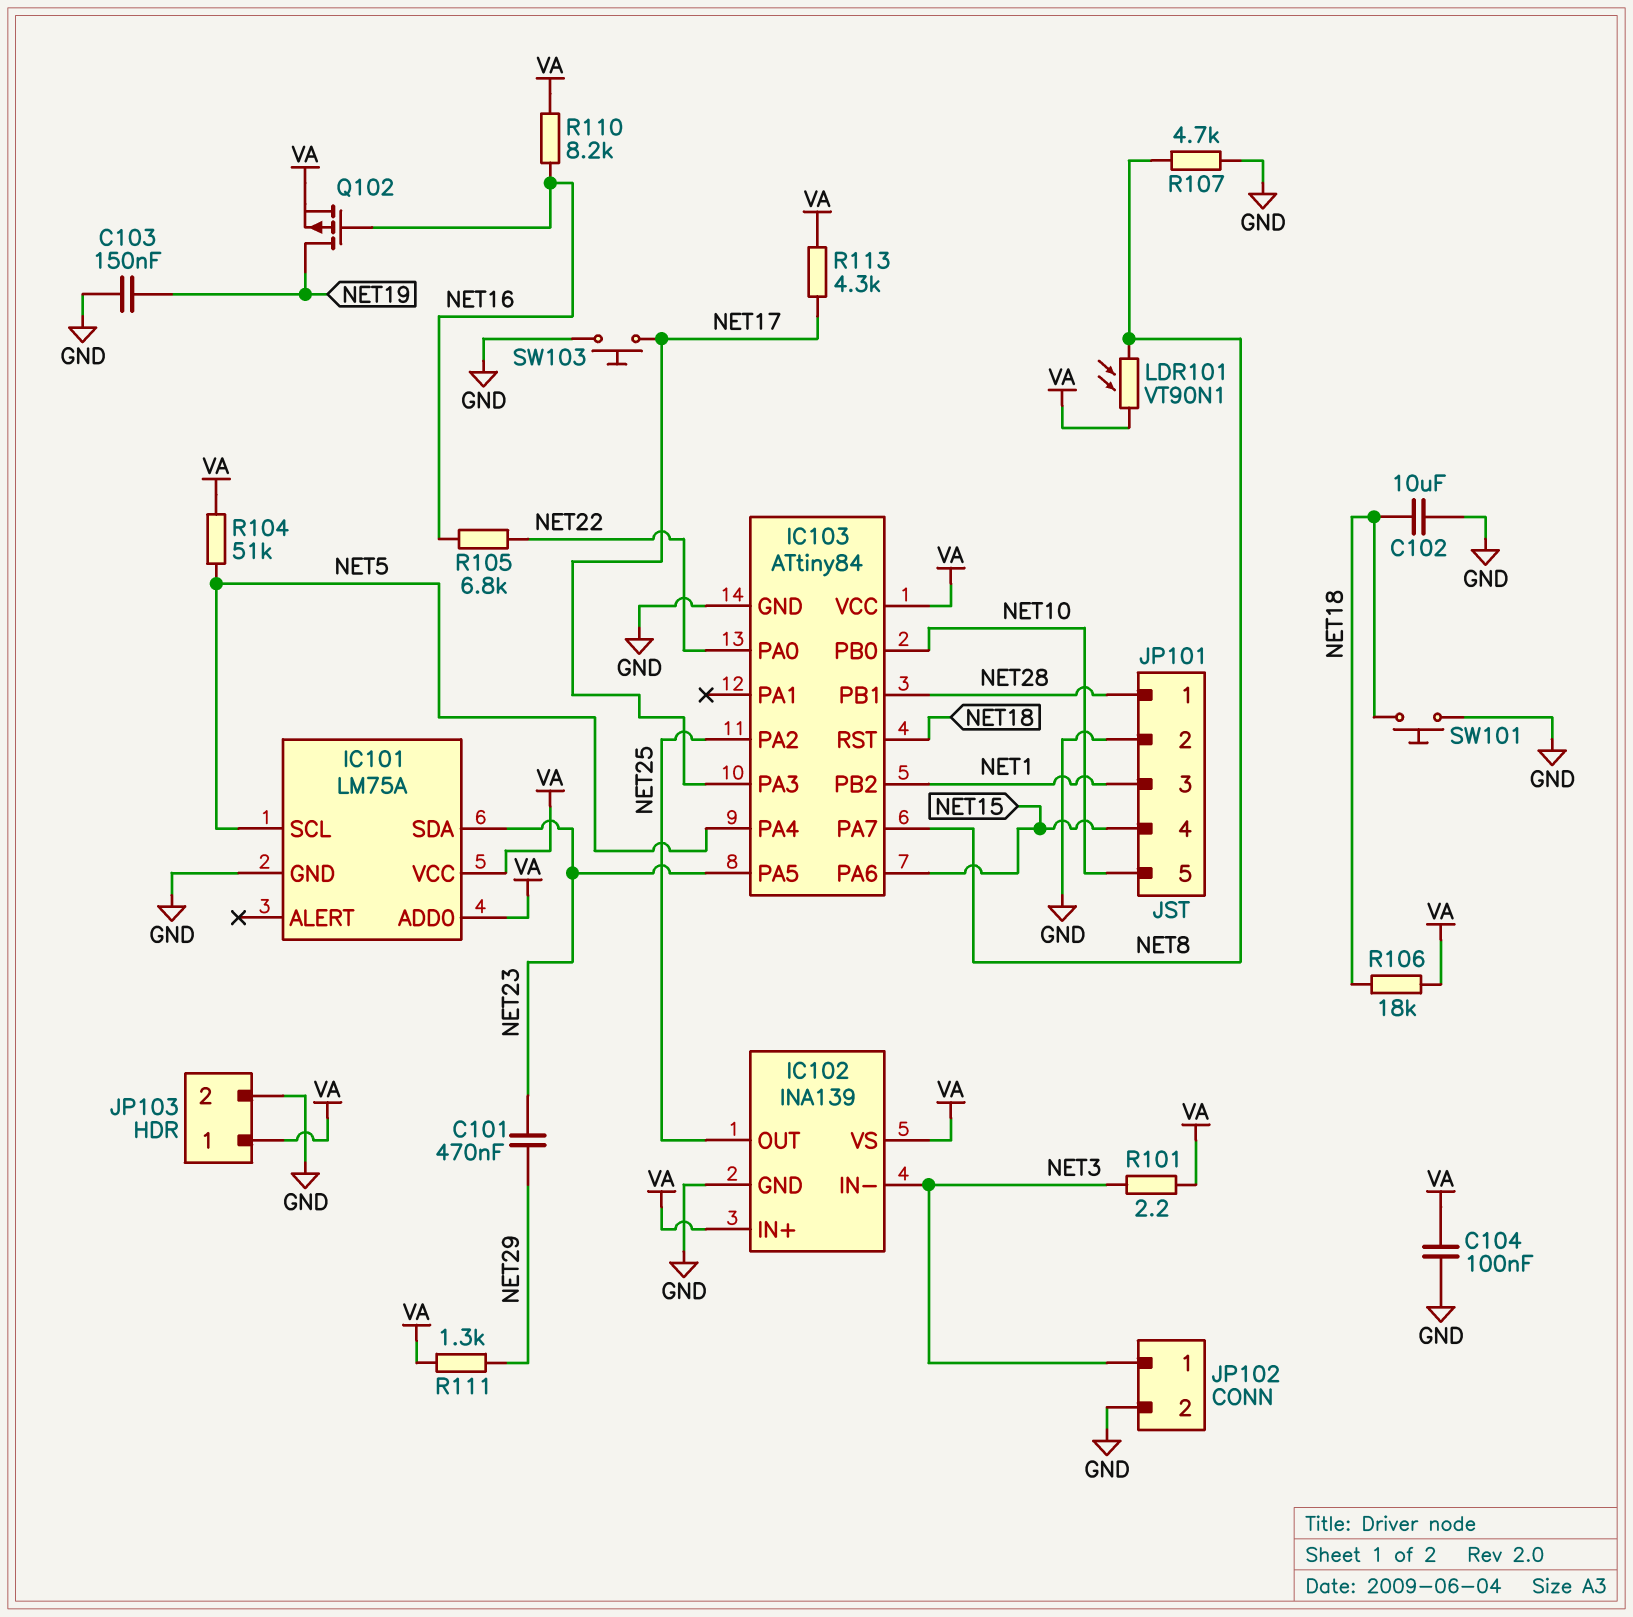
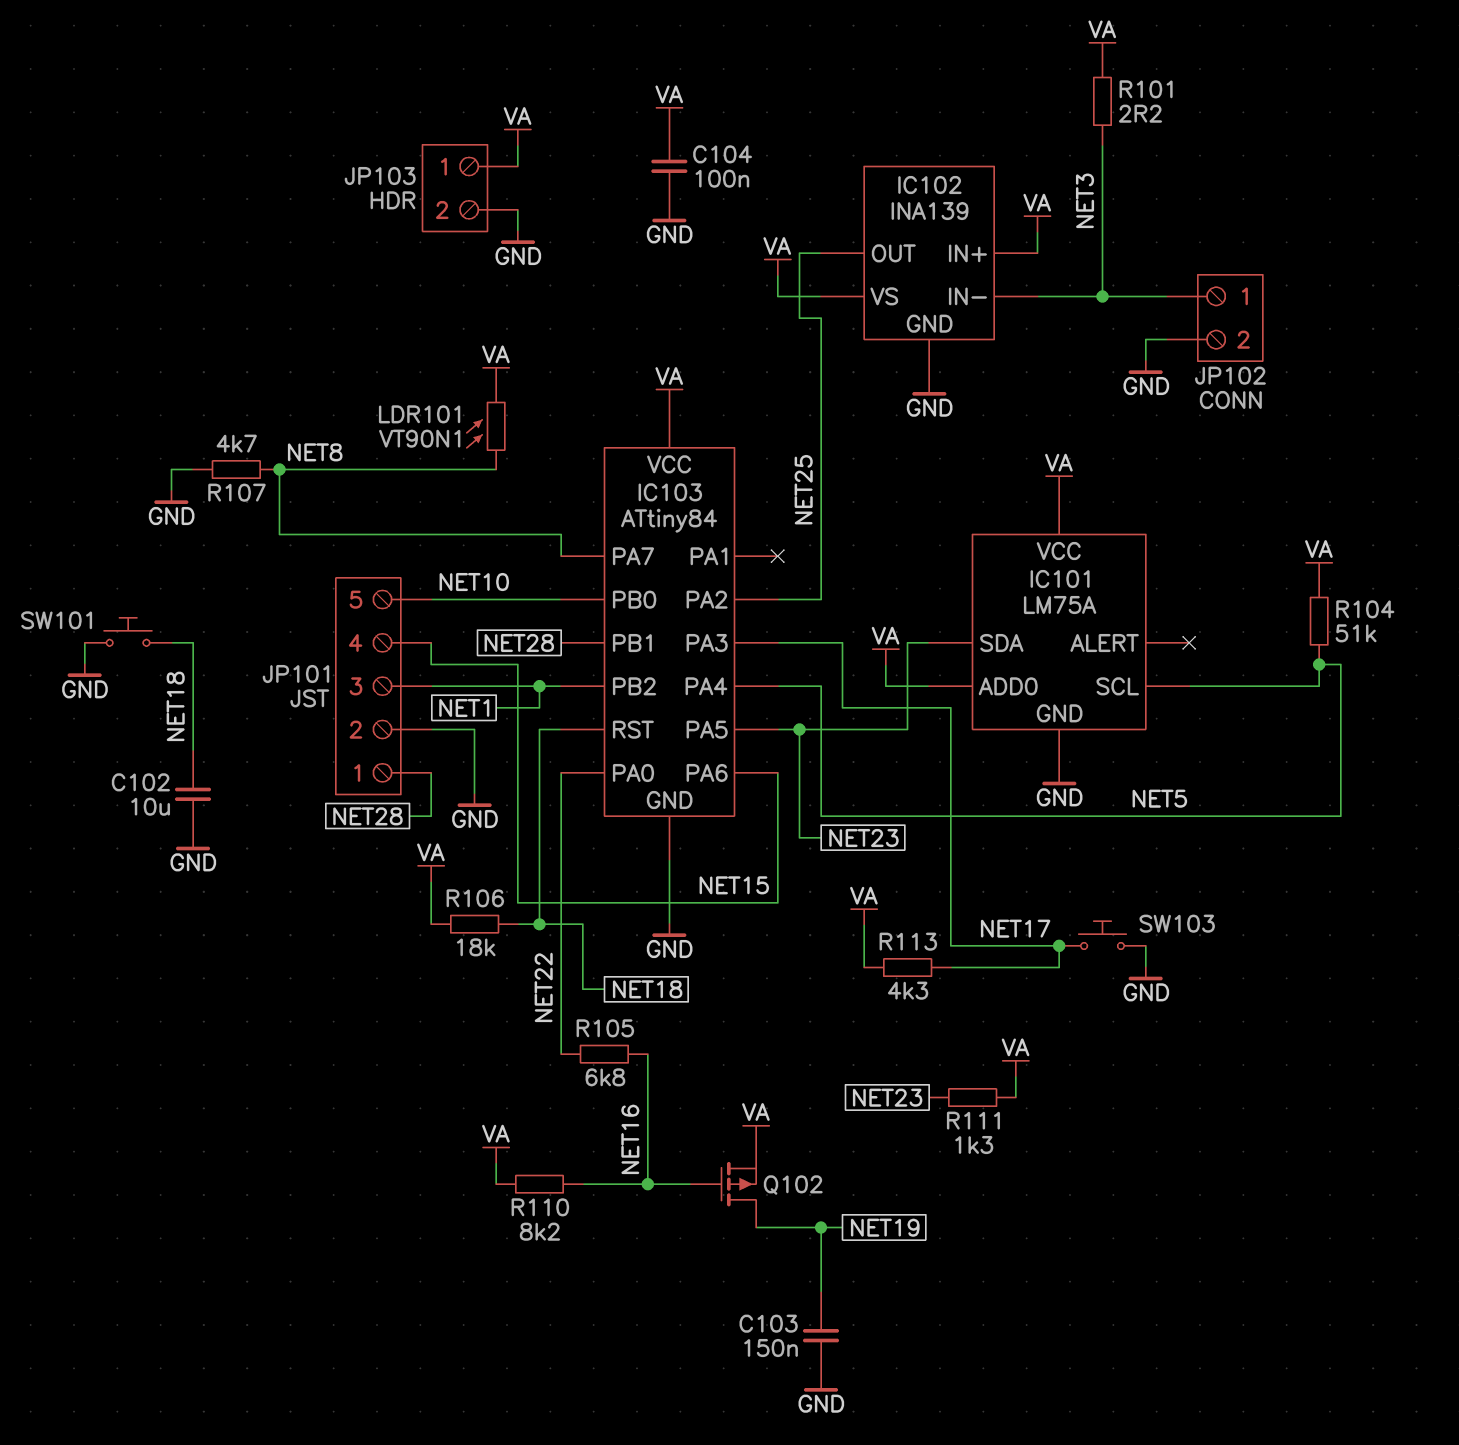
C101: 470nF (NET23, NET29) -> none
R111: 1.3k (NET29, VA) -> 1.3k (NET23, VA)

